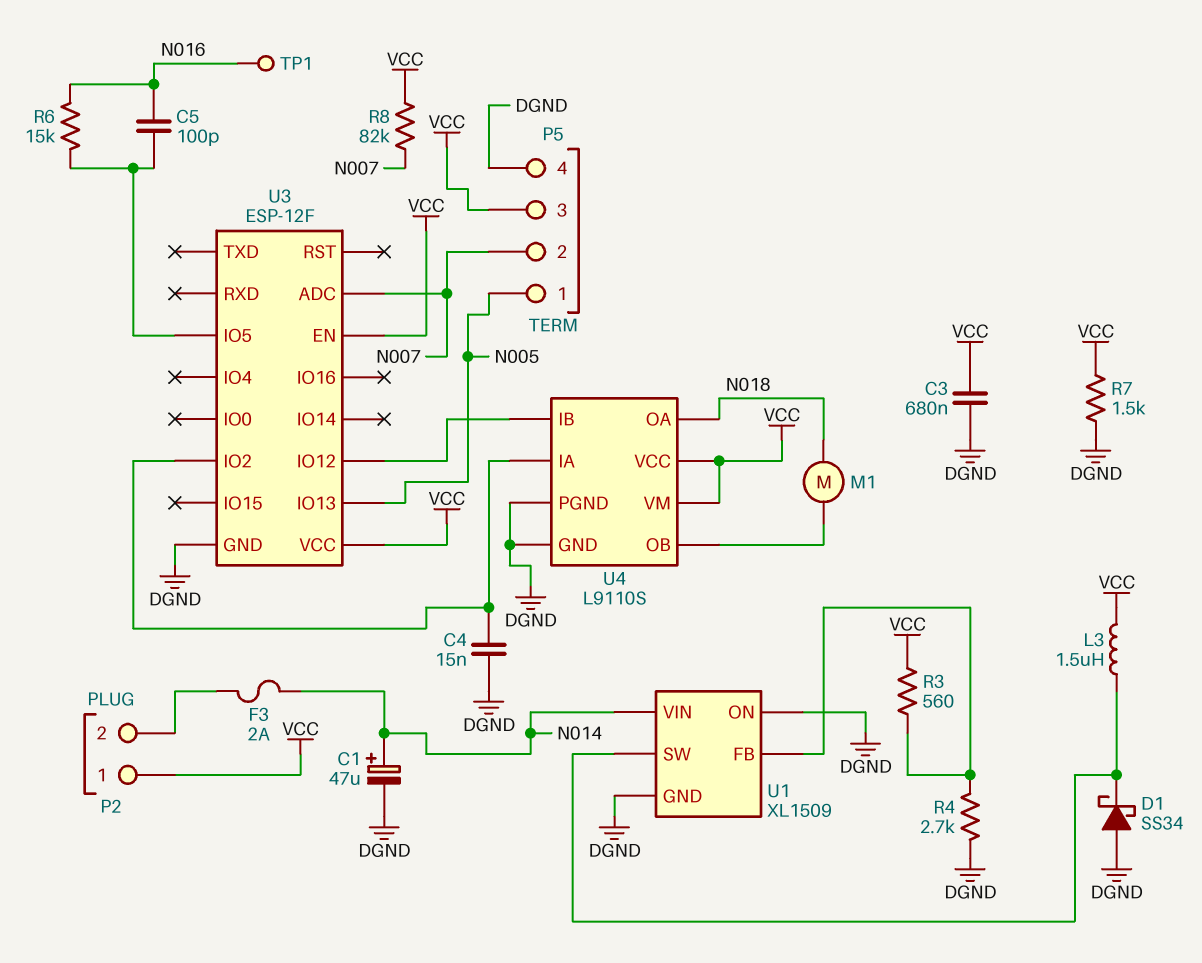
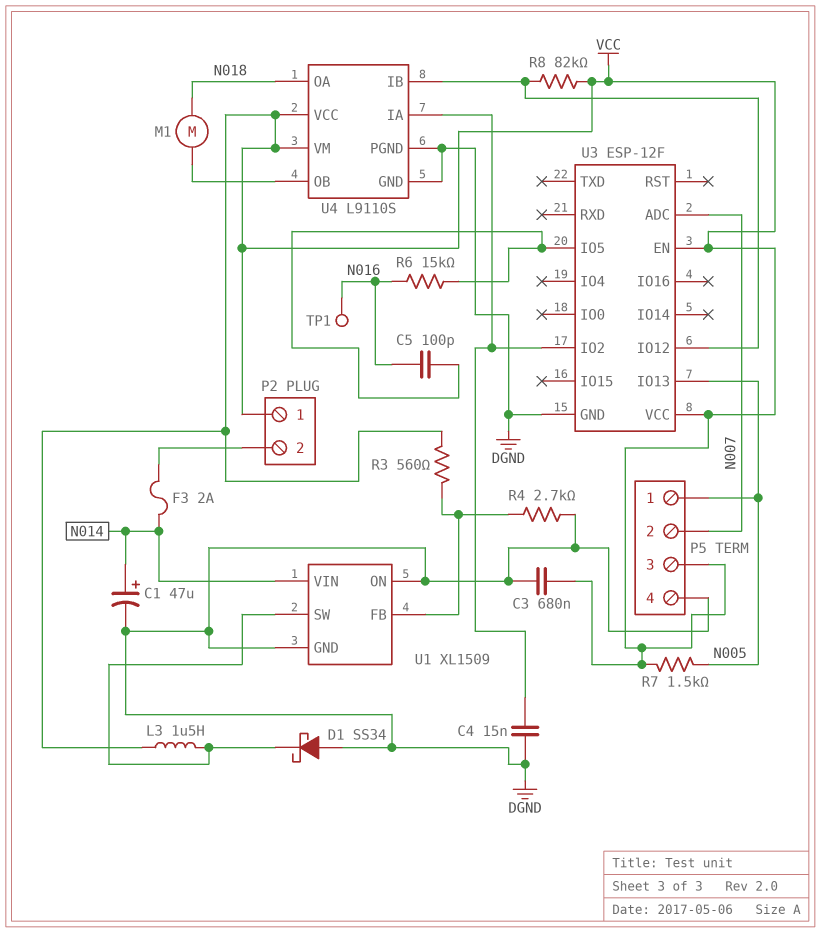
R7: 1.5k (DGND, VCC) -> 1.5k (N005, VCC)
R8: 82k (N007, VCC) -> 82k (U3/IO12, VCC)

